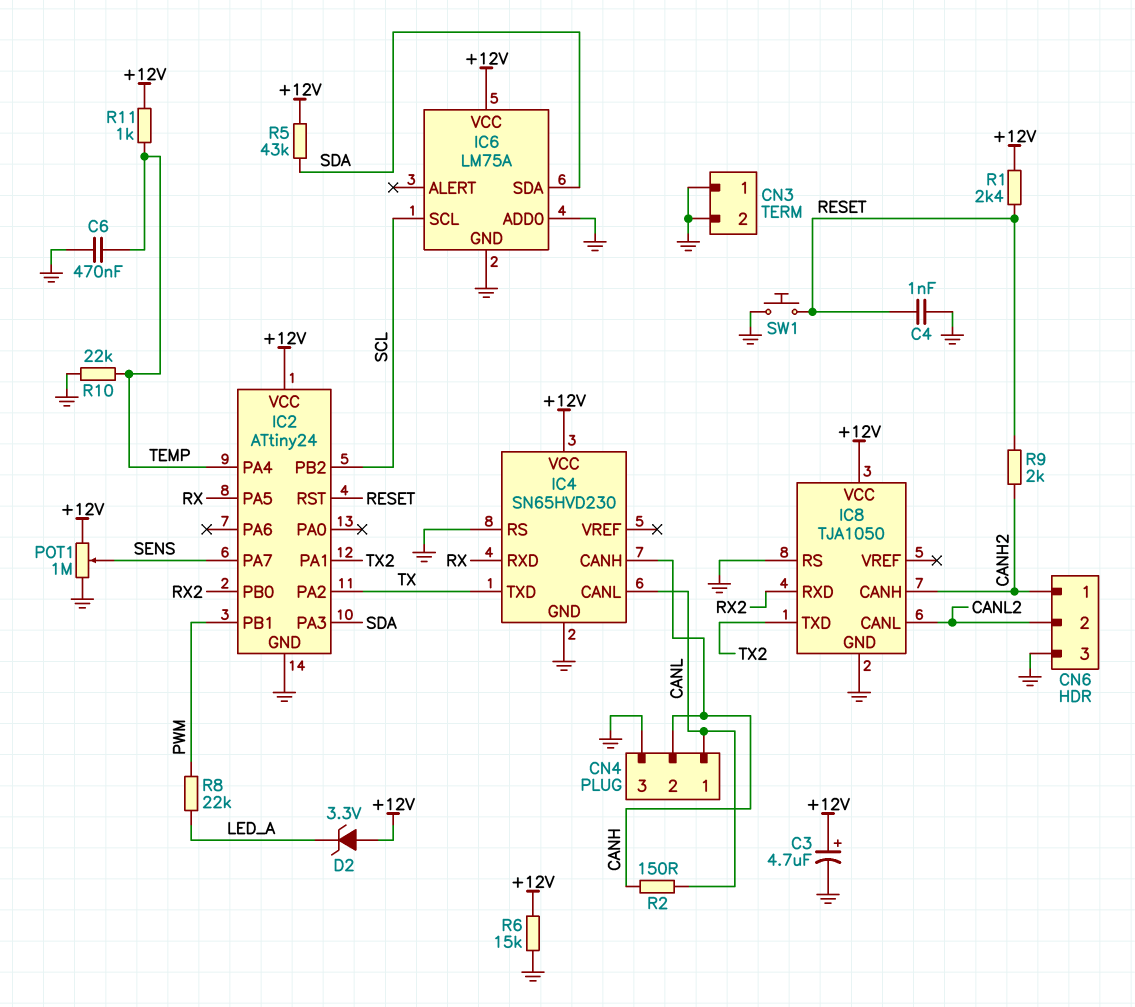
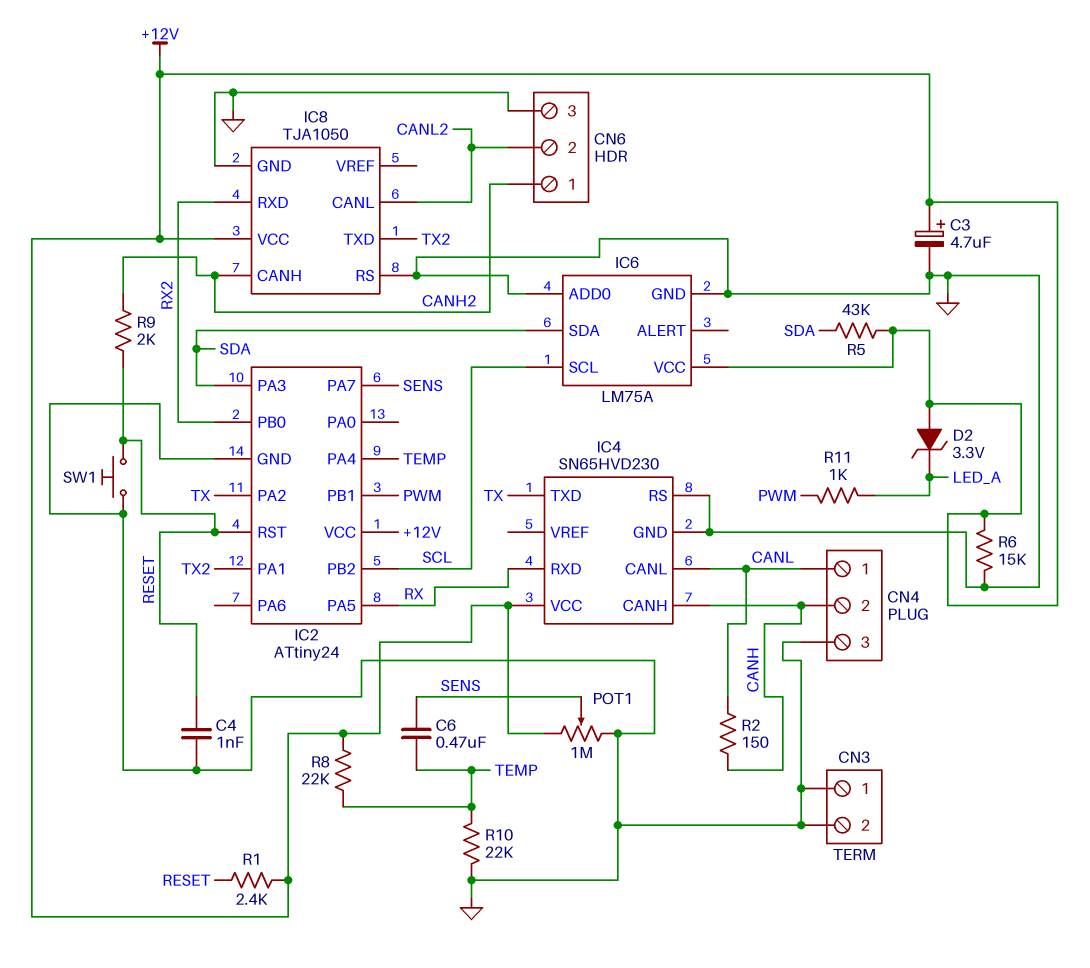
C6: 470nF (GND, TEMP) -> 470nF (SENS, TEMP)
R8: 22k (LED_A, PWM) -> 22k (+12V, TEMP)
R11: 1k (+12V, TEMP) -> 1k (LED_A, PWM)

